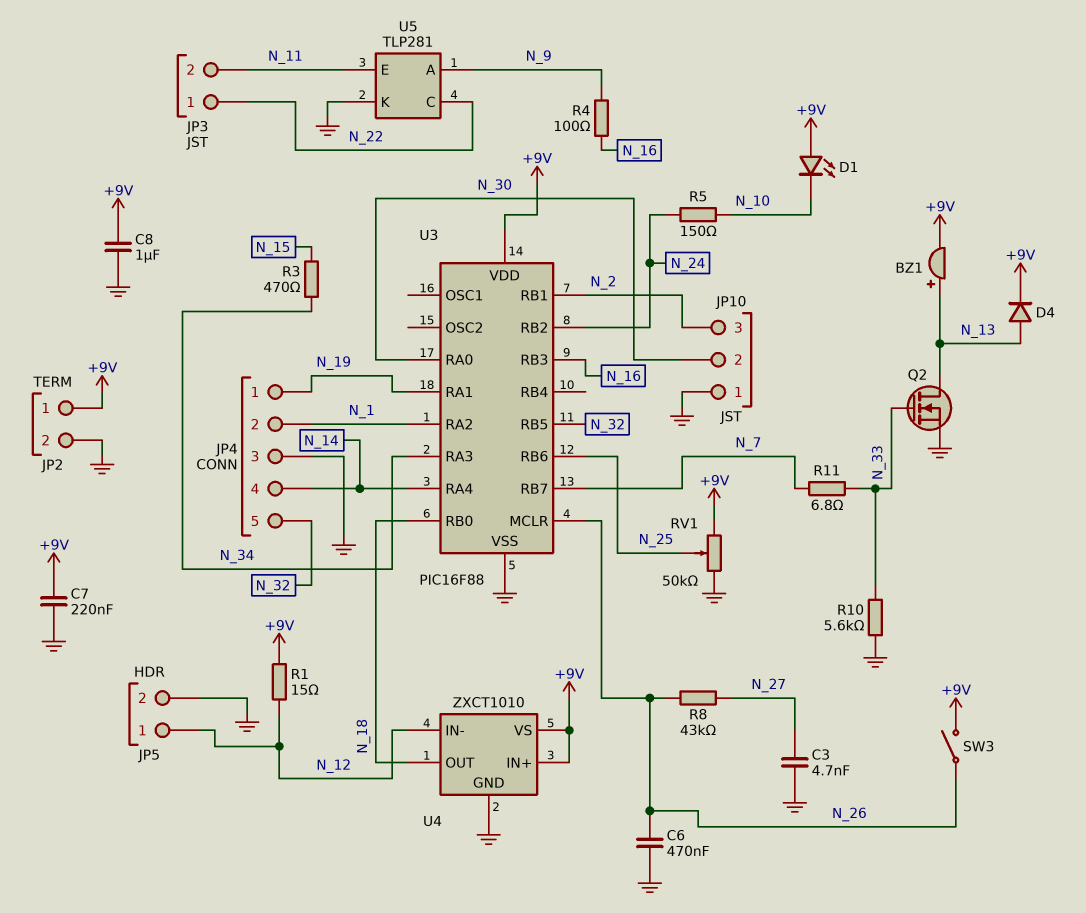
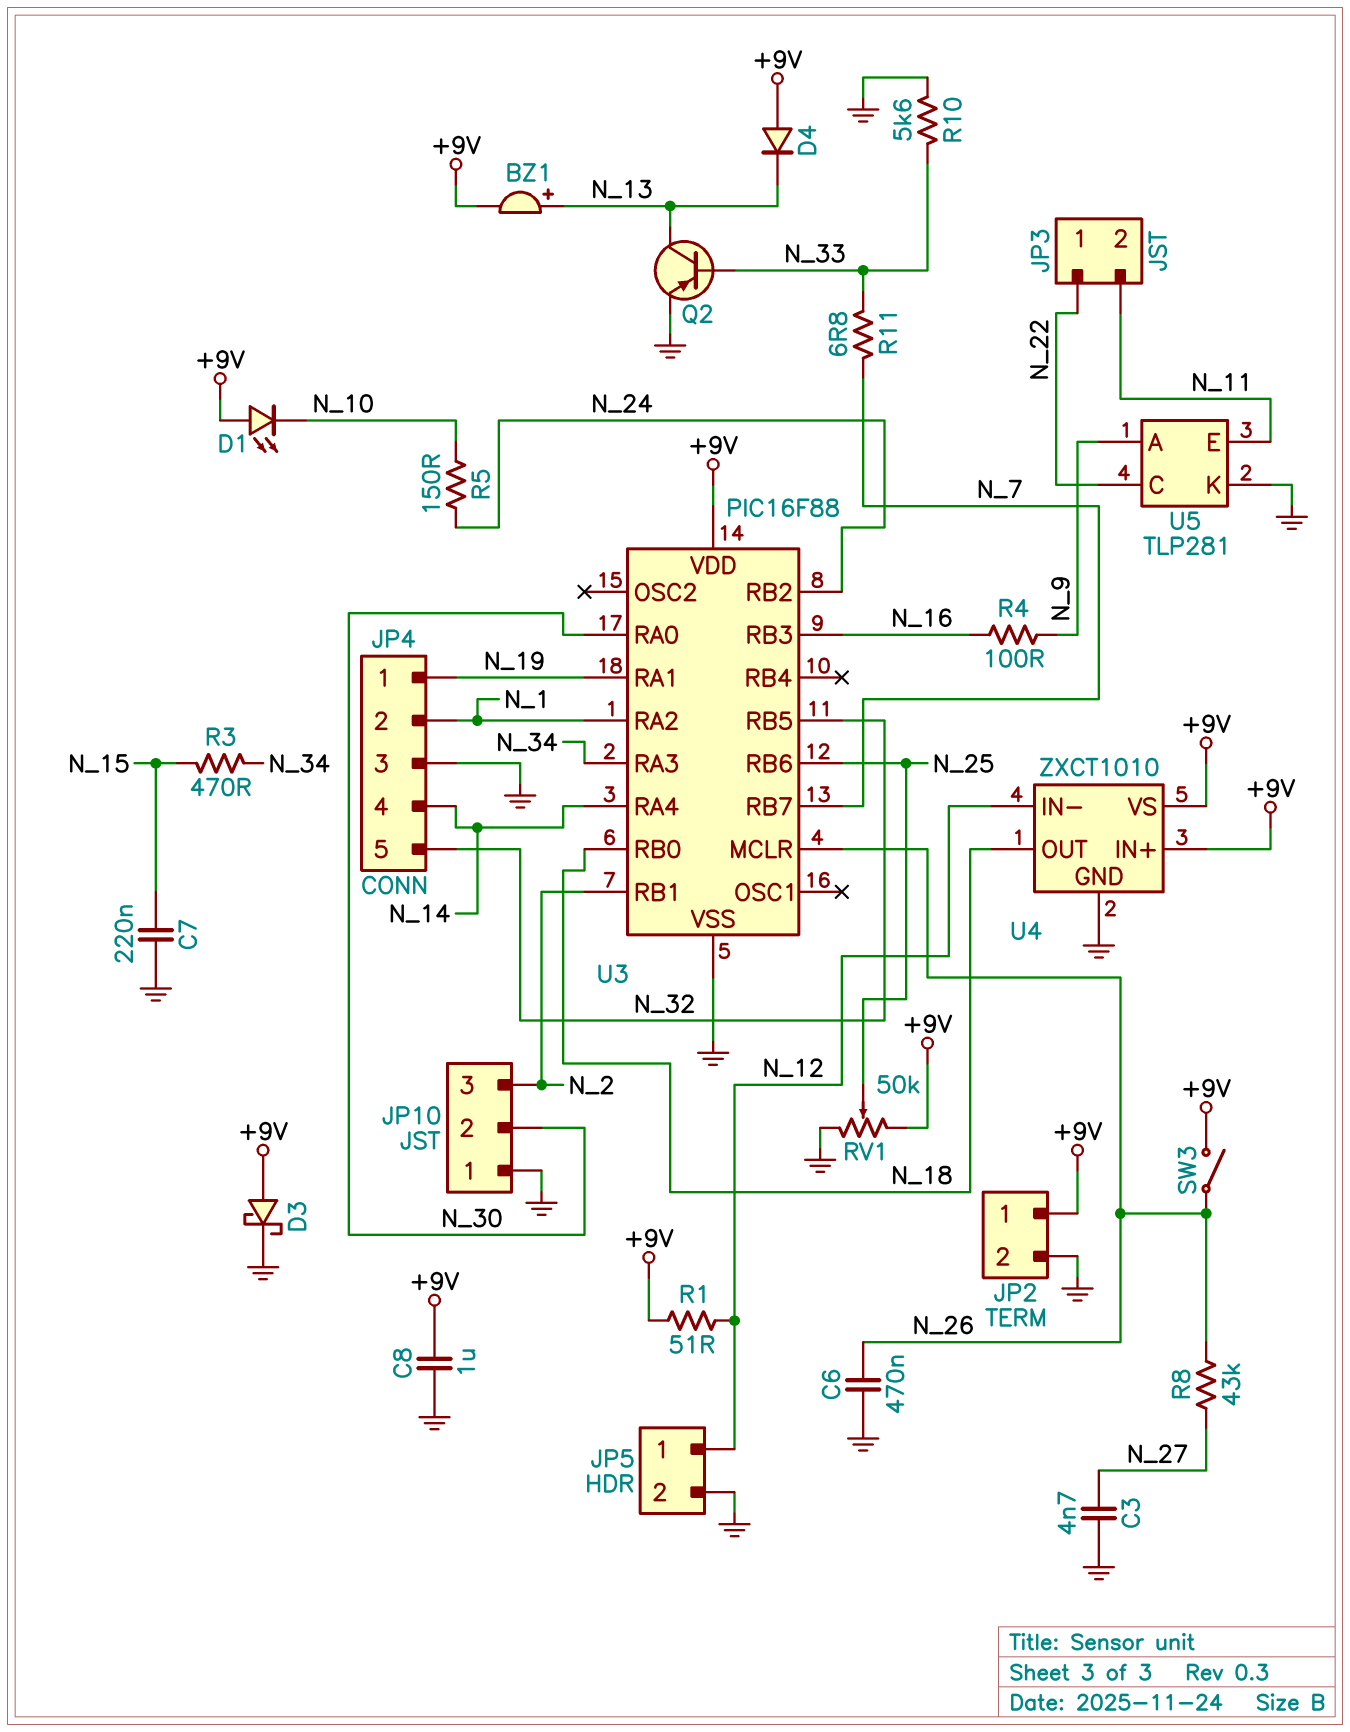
C7: 220nF (+9V, GND) -> 220nF (GND, N_15)
D3: none -> schottky (A +9V, K GND)
D4: diode (A N_13, K +9V) -> diode (A +9V, K N_13)
Q2: NMOS (G N_33, D N_13, S GND) -> PNP (B N_33, C N_13, E GND)
R1: 15 (+9V, N_12) -> 51 (+9V, N_12)

